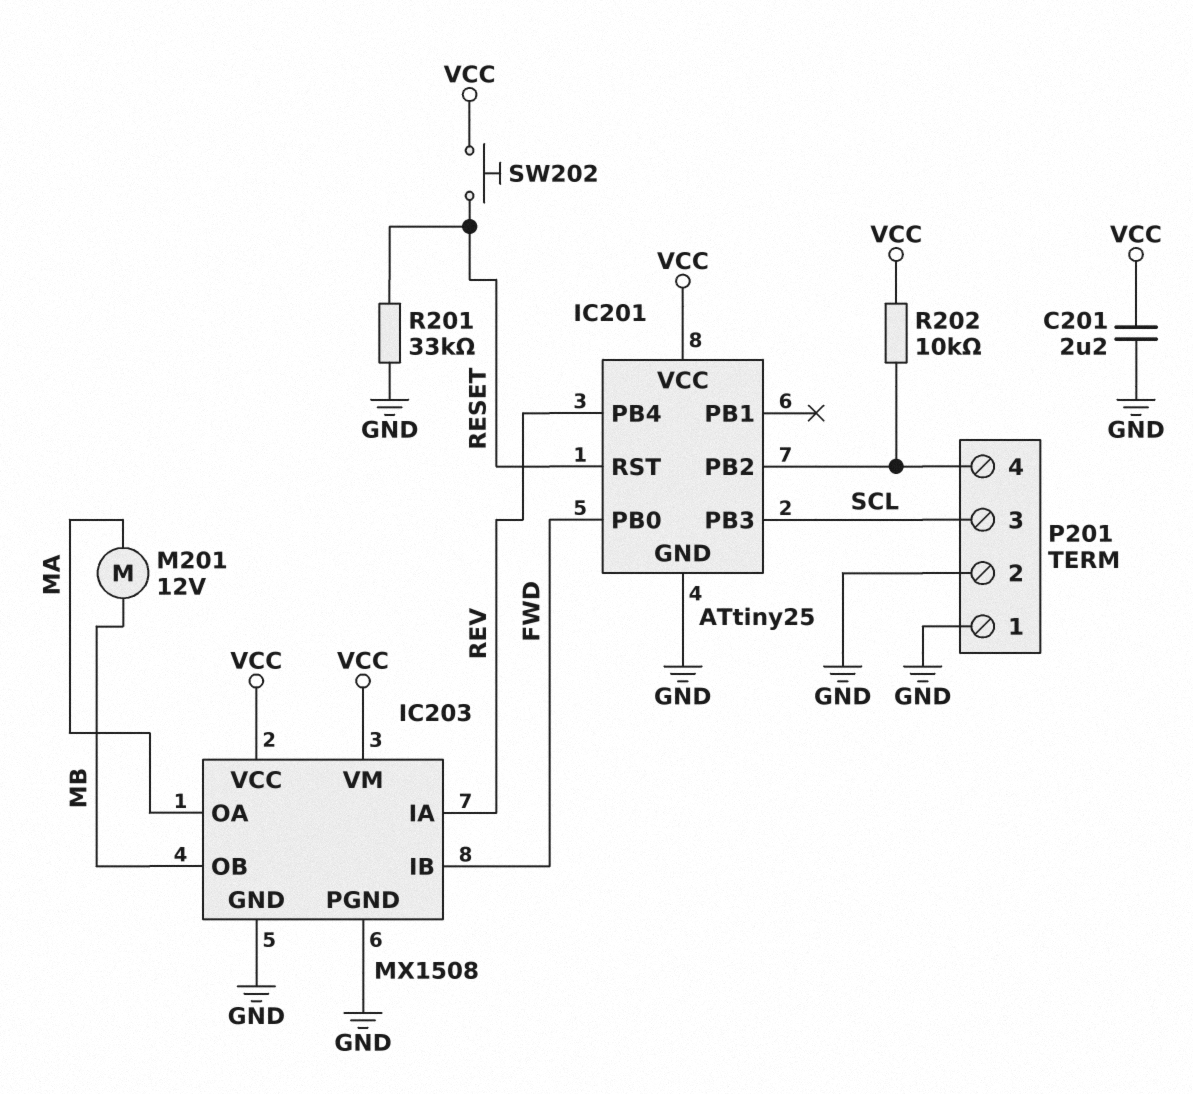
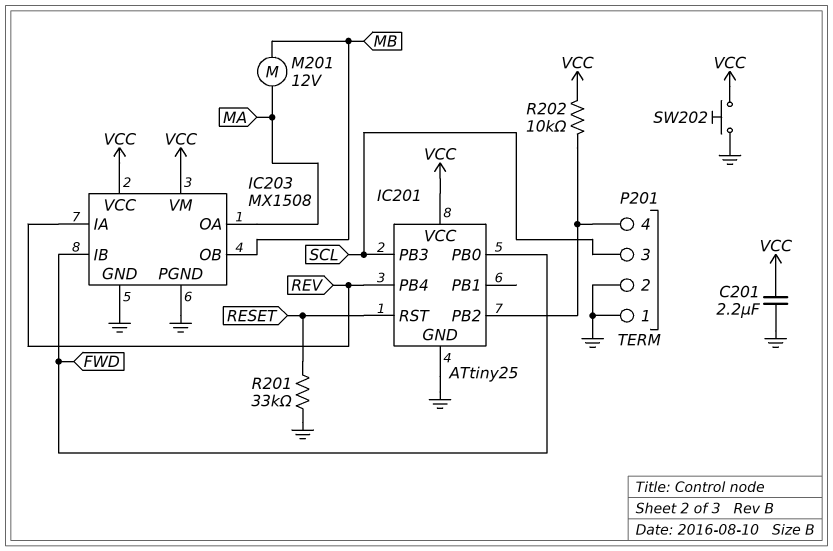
SW202: button (RESET, VCC) -> button (GND, VCC)

